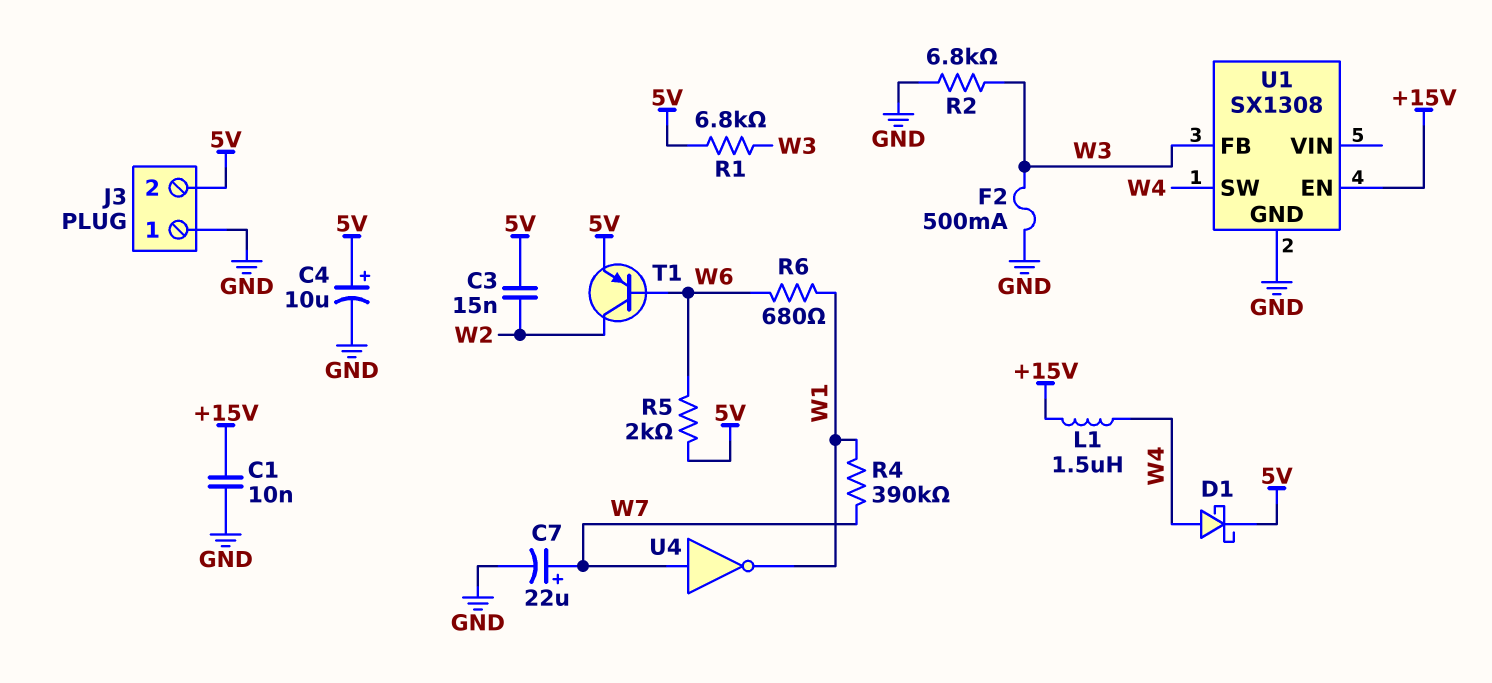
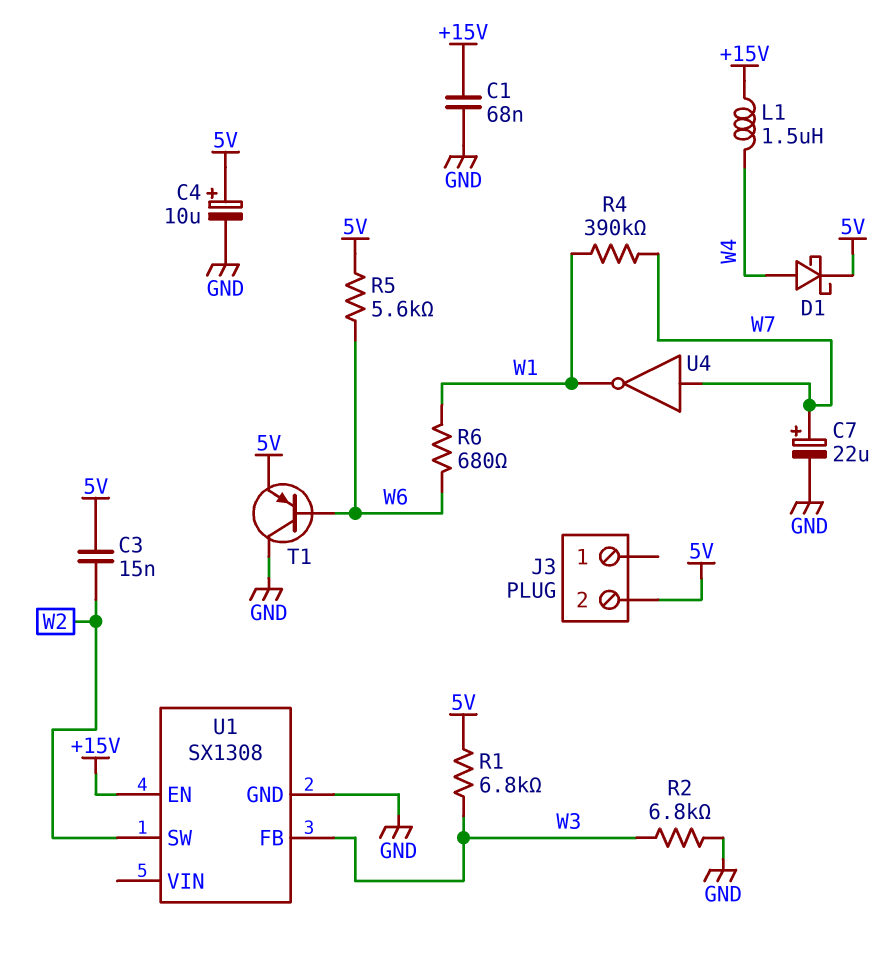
C1: 10nF (+15V, GND) -> 68nF (+15V, GND)
F2: 500mA (GND, W3) -> none
J3 pin 1: GND -> none
R5: 2k (5V, W6) -> 5.6k (5V, W6)
T1: PNP (B W6, C W2, E 5V) -> PNP (B W6, C GND, E 5V)
U1 pin SW: W4 -> W2

